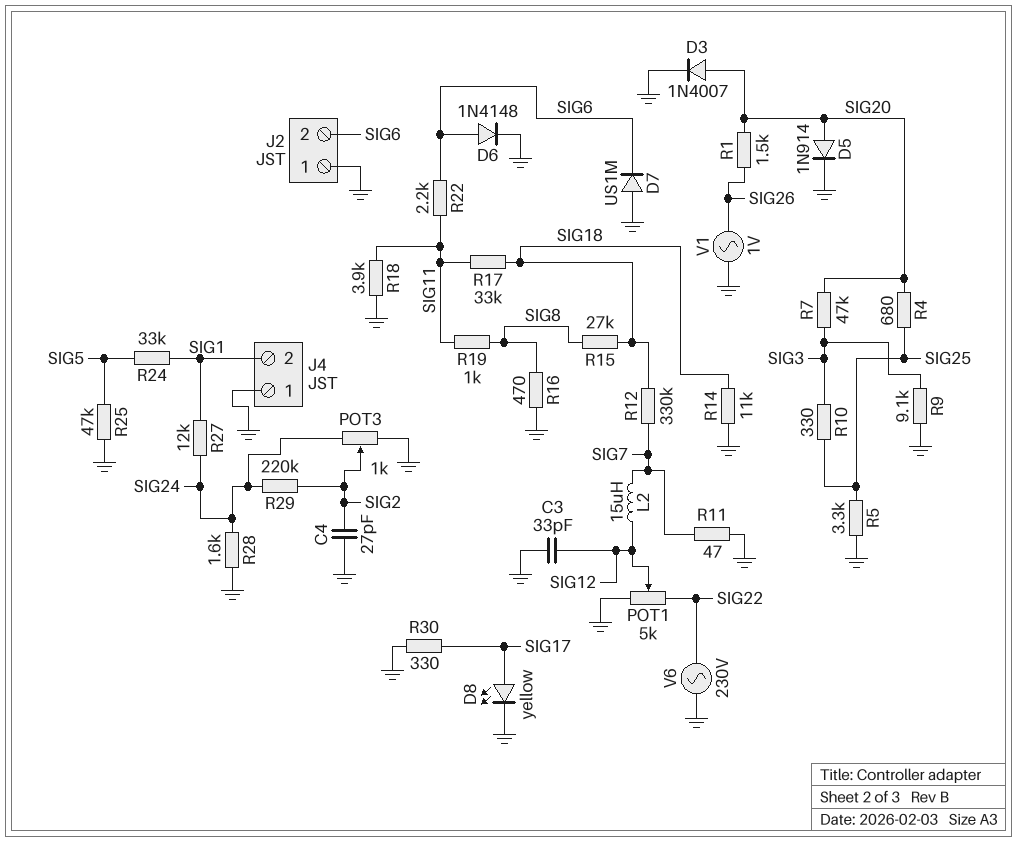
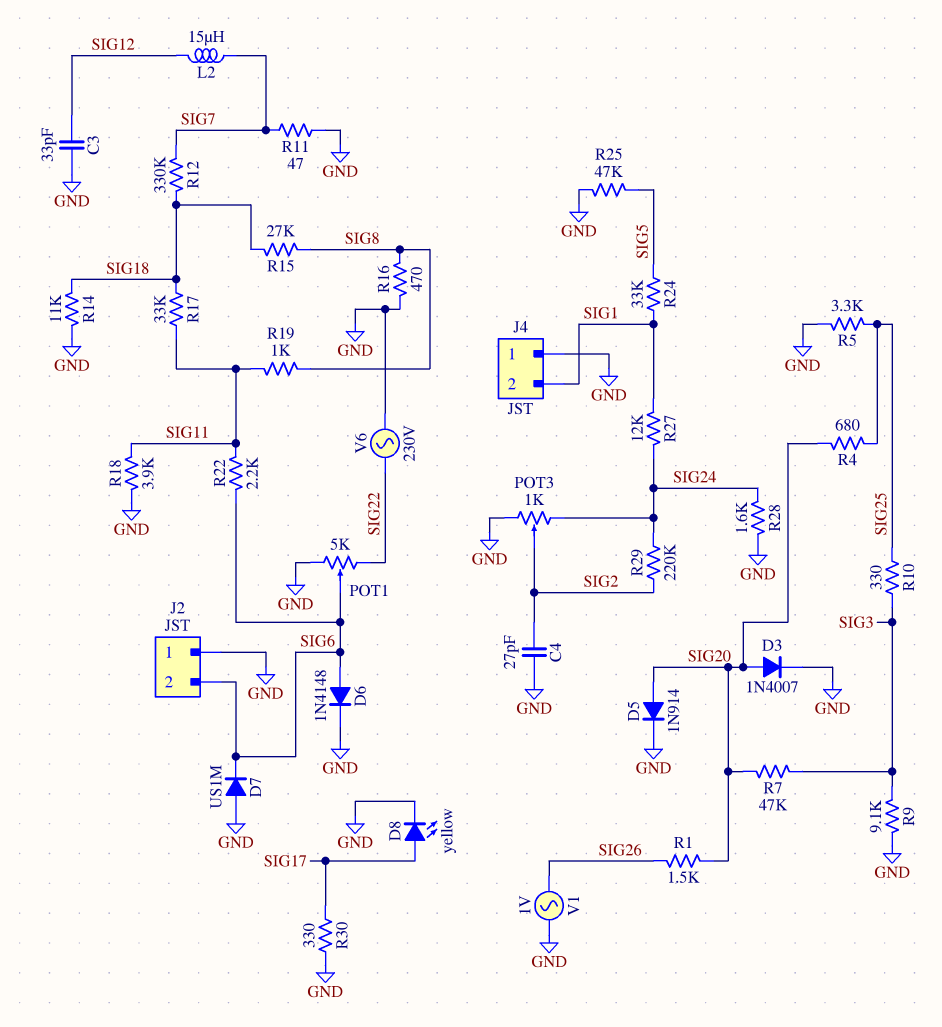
POT1: 5k (GND, SIG22, wiper SIG12) -> 5k (GND, SIG22, wiper SIG6)

